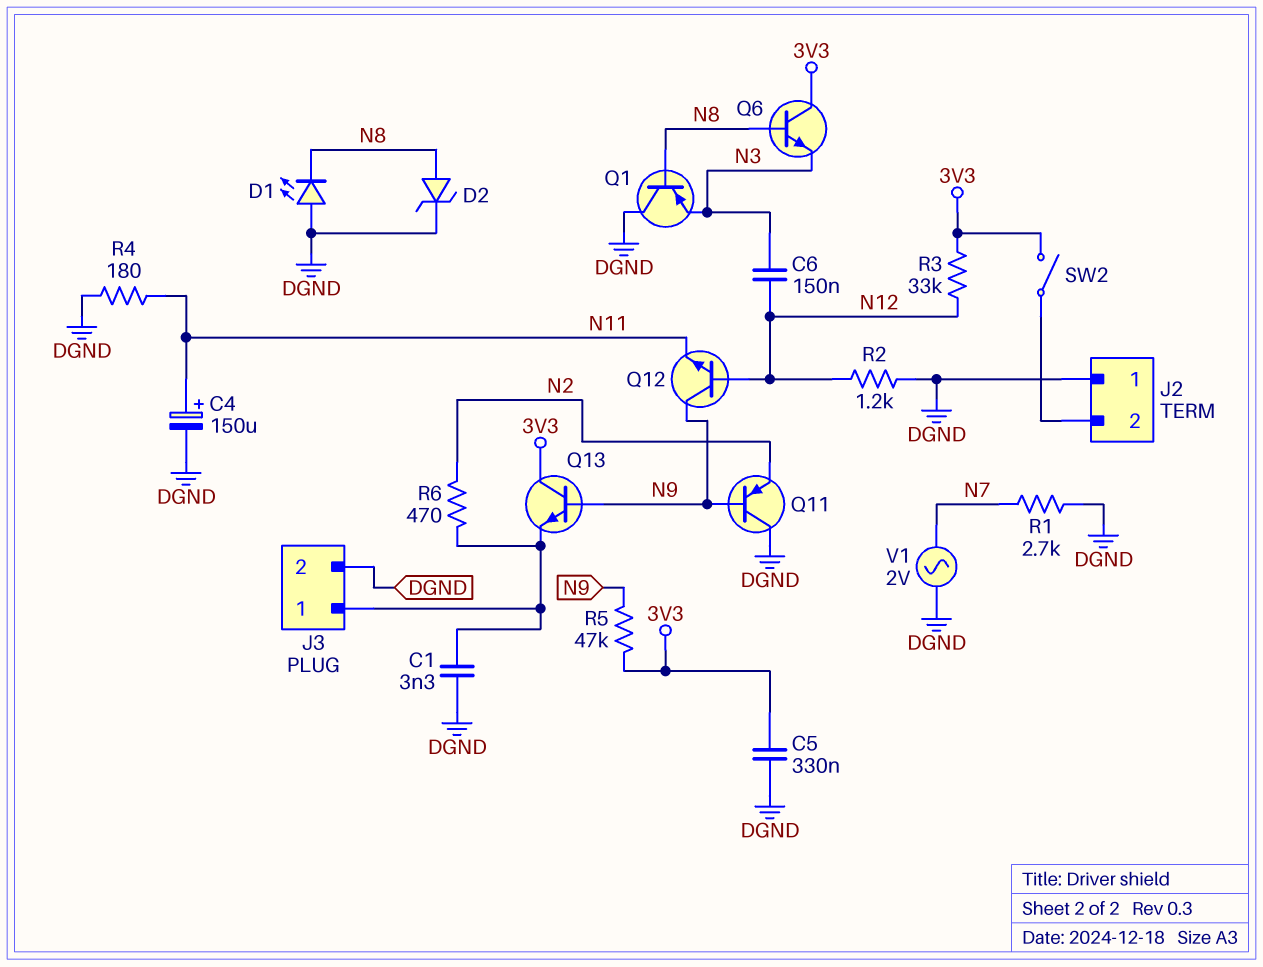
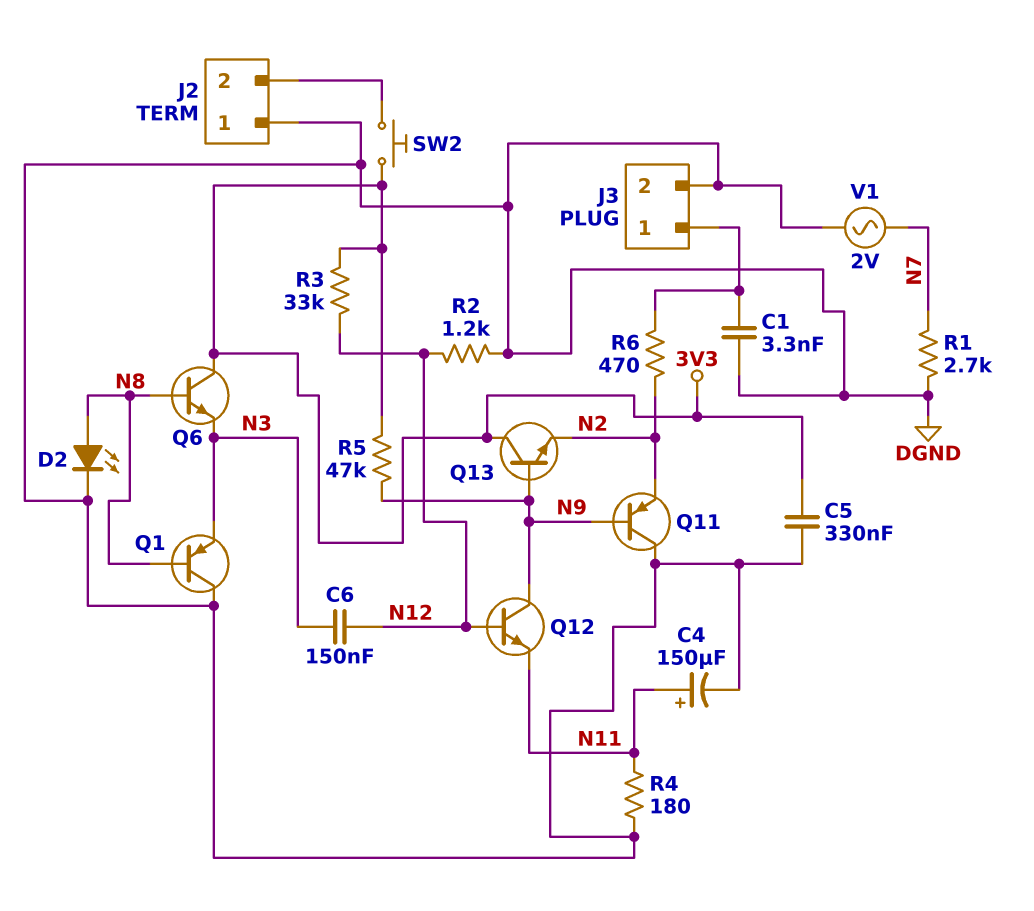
D1: LED (A DGND, K N8) -> none
D2: zener (A N8, K DGND) -> LED (A N8, K DGND)
Q13: NPN (B N9, C 3V3, E J3/1) -> NPN (B N9, C 3V3, E N2)
SW2: switch (3V3, J2/2) -> button (3V3, J2/2)

